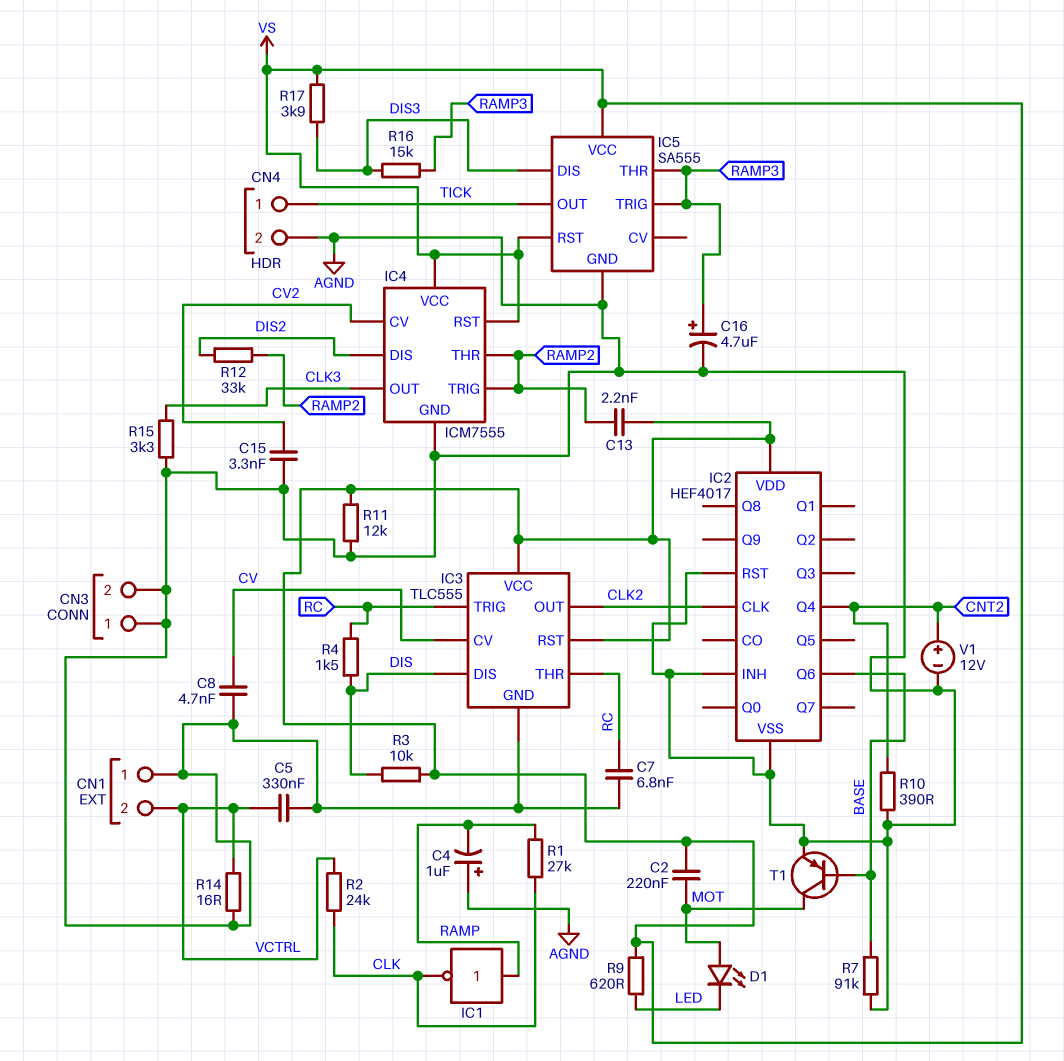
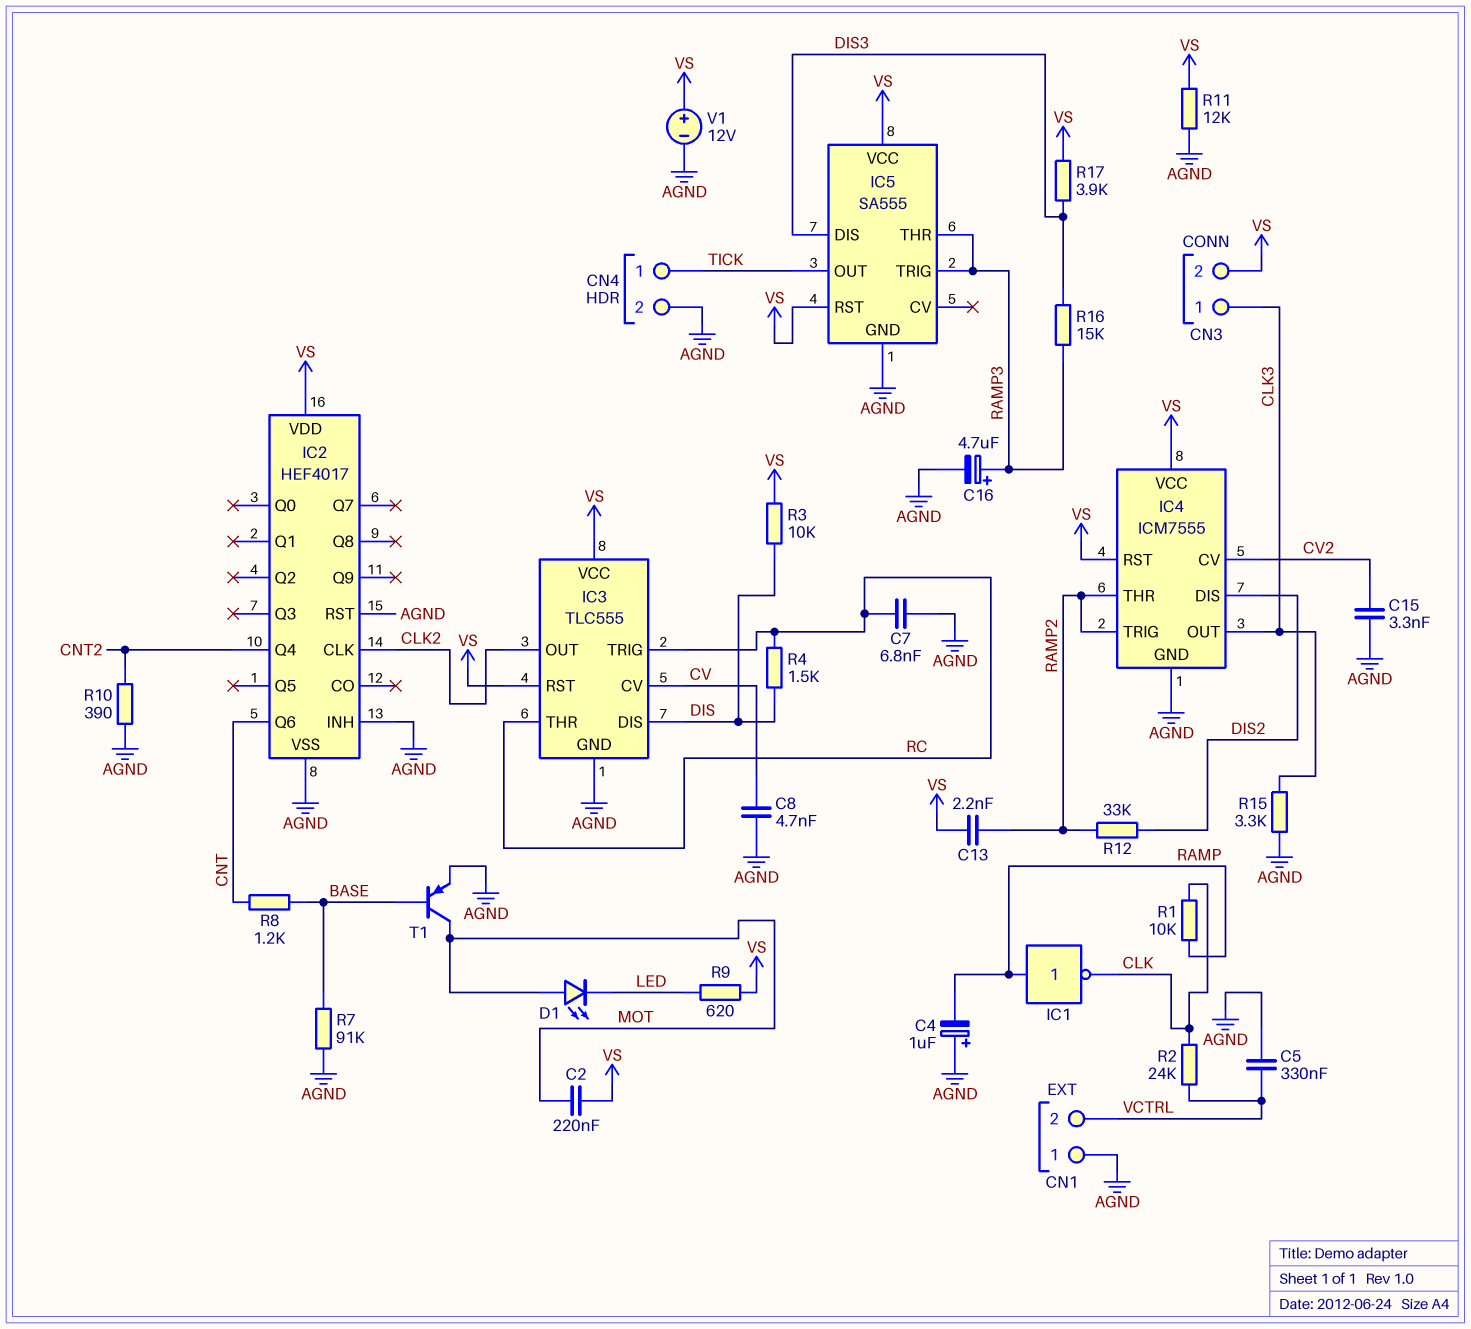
CN3 pin 1: AGND -> CLK3
CN3 pin 2: AGND -> VS
IC2 pin Q6: BASE -> CNT
R1: 27k (CLK, RAMP) -> 10k (CLK, RAMP)
R8: none -> 1.2k (BASE, CNT)
R14: 16 (AGND, VCTRL) -> none
V1: 12V (plus CNT2, minus AGND) -> 12V (plus VS, minus AGND)

